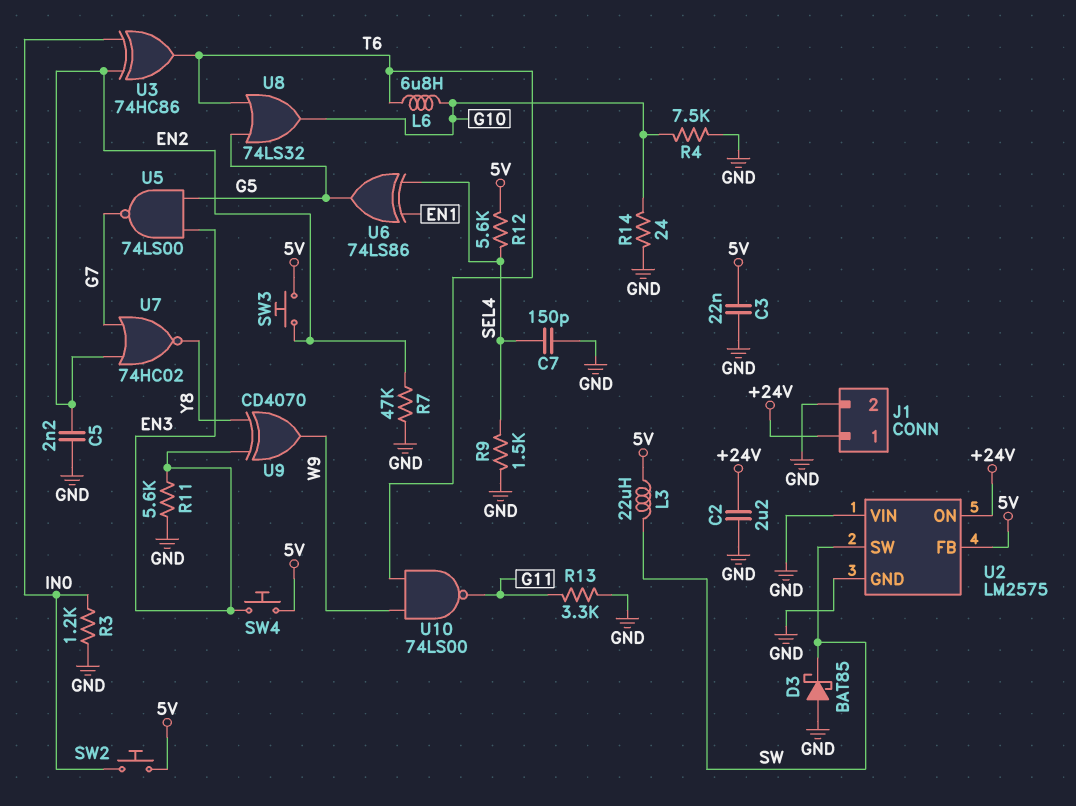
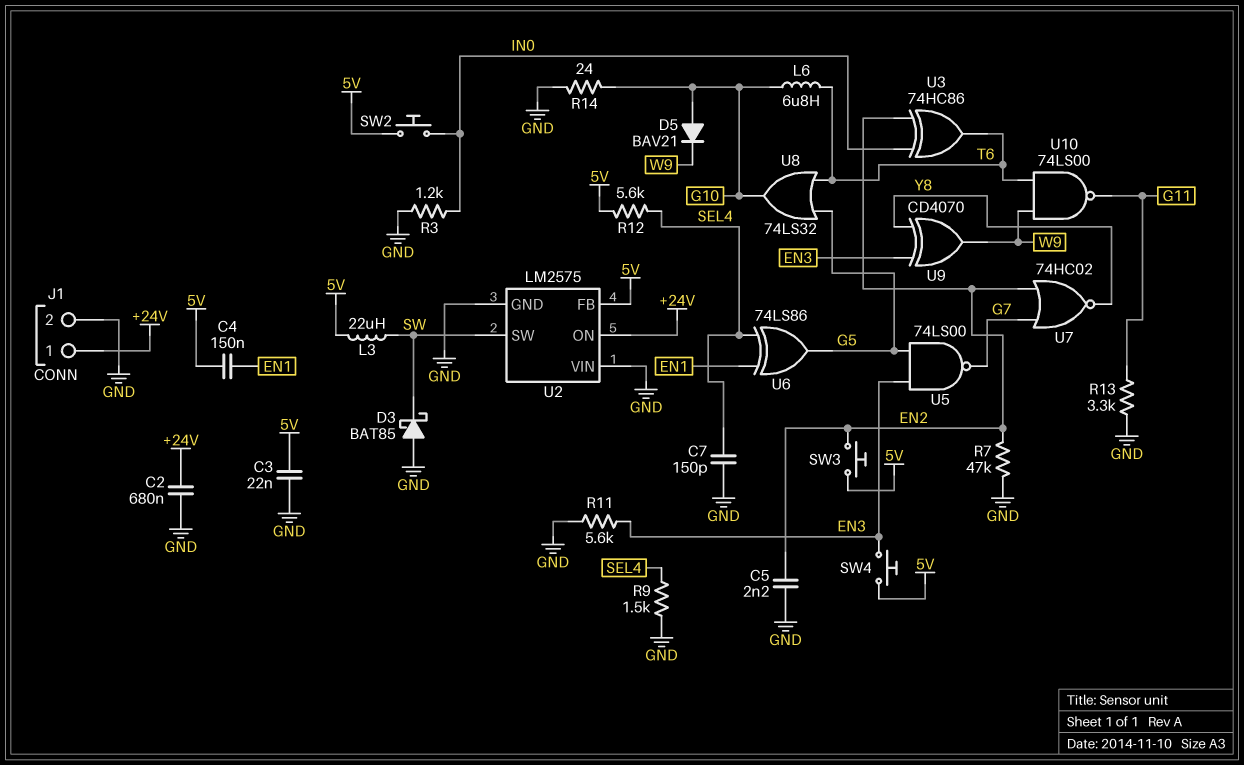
C2: 2.2uF (+24V, GND) -> 680nF (+24V, GND)
C4: none -> 150nF (5V, EN1)
D5: none -> diode BAV21 (A G10, K W9)
R4: 7.5k (G10, GND) -> none

